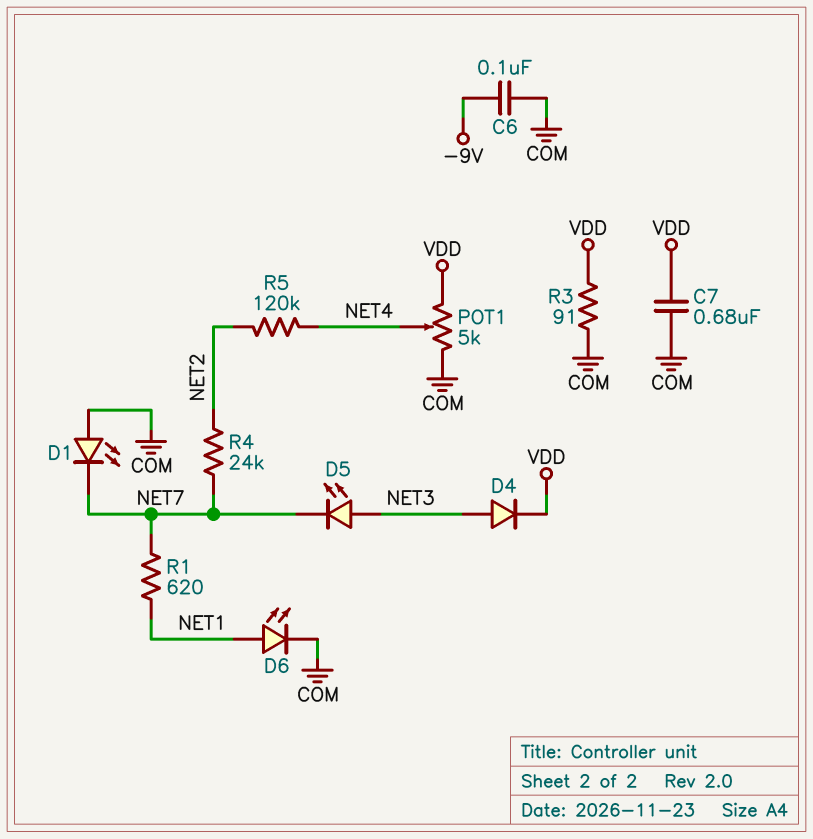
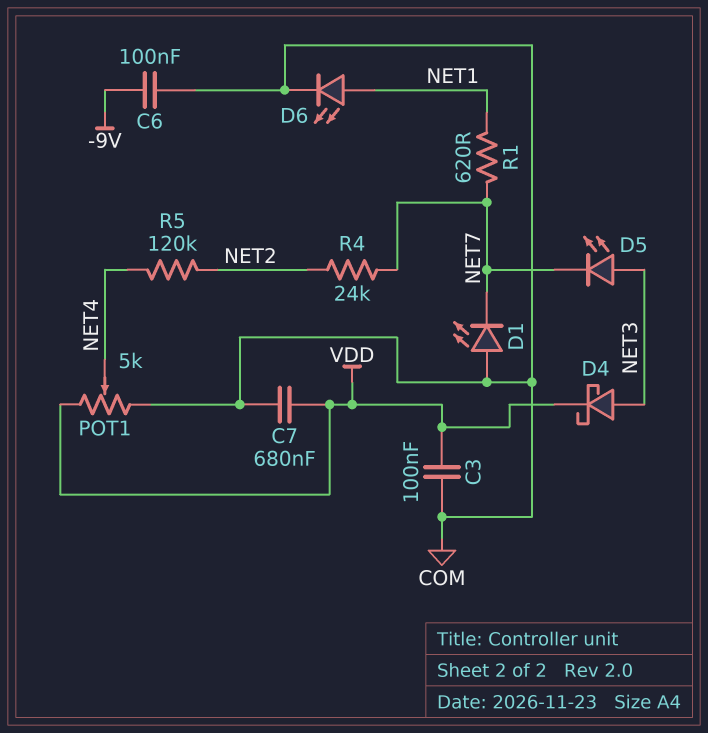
C3: none -> 100nF (COM, VDD)
D4: diode (A NET3, K VDD) -> schottky (A NET3, K VDD)
R3: 91 (COM, VDD) -> none

